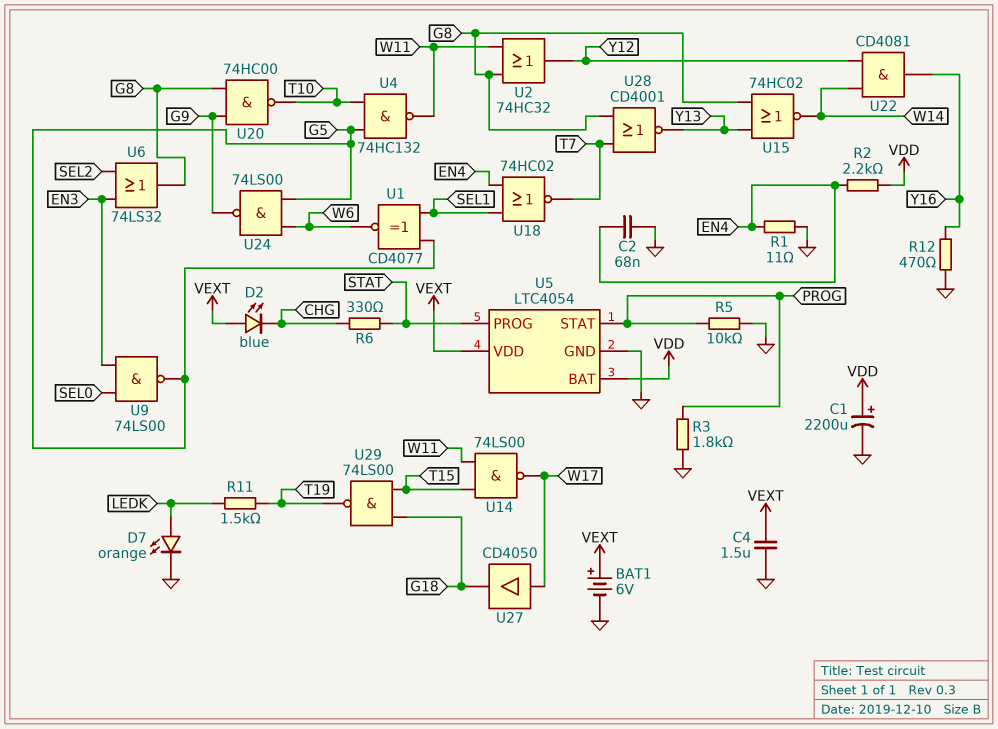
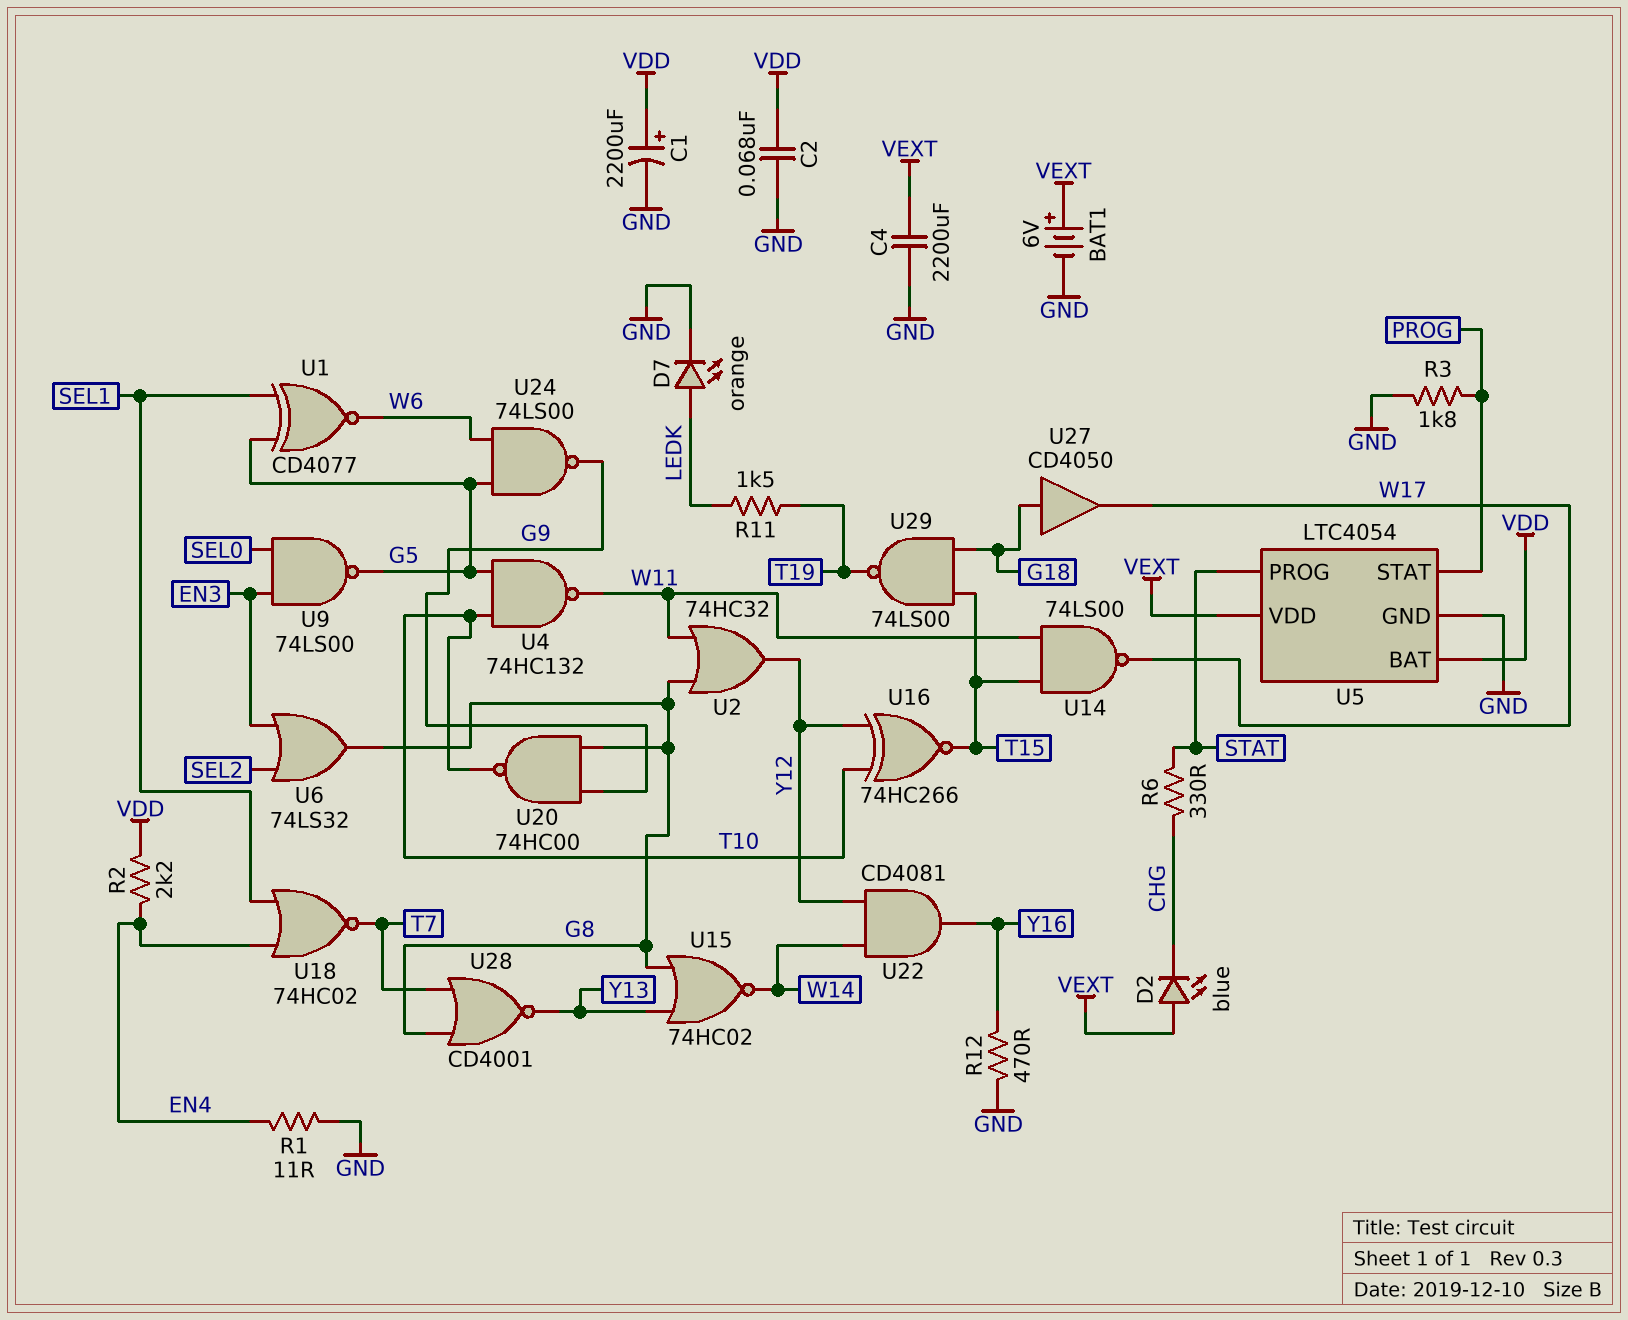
C2: 68nF (EN4, GND) -> 68nF (GND, VDD)
C4: 1.5uF (GND, VEXT) -> 2200uF (GND, VEXT)
R5: 10k (GND, PROG) -> none
U16: none -> XNOR 74HC266 (in T10, in Y12, out T15)
U27: buffer CD4050 (in W17, out G18) -> buffer CD4050 (in G18, out W17)

